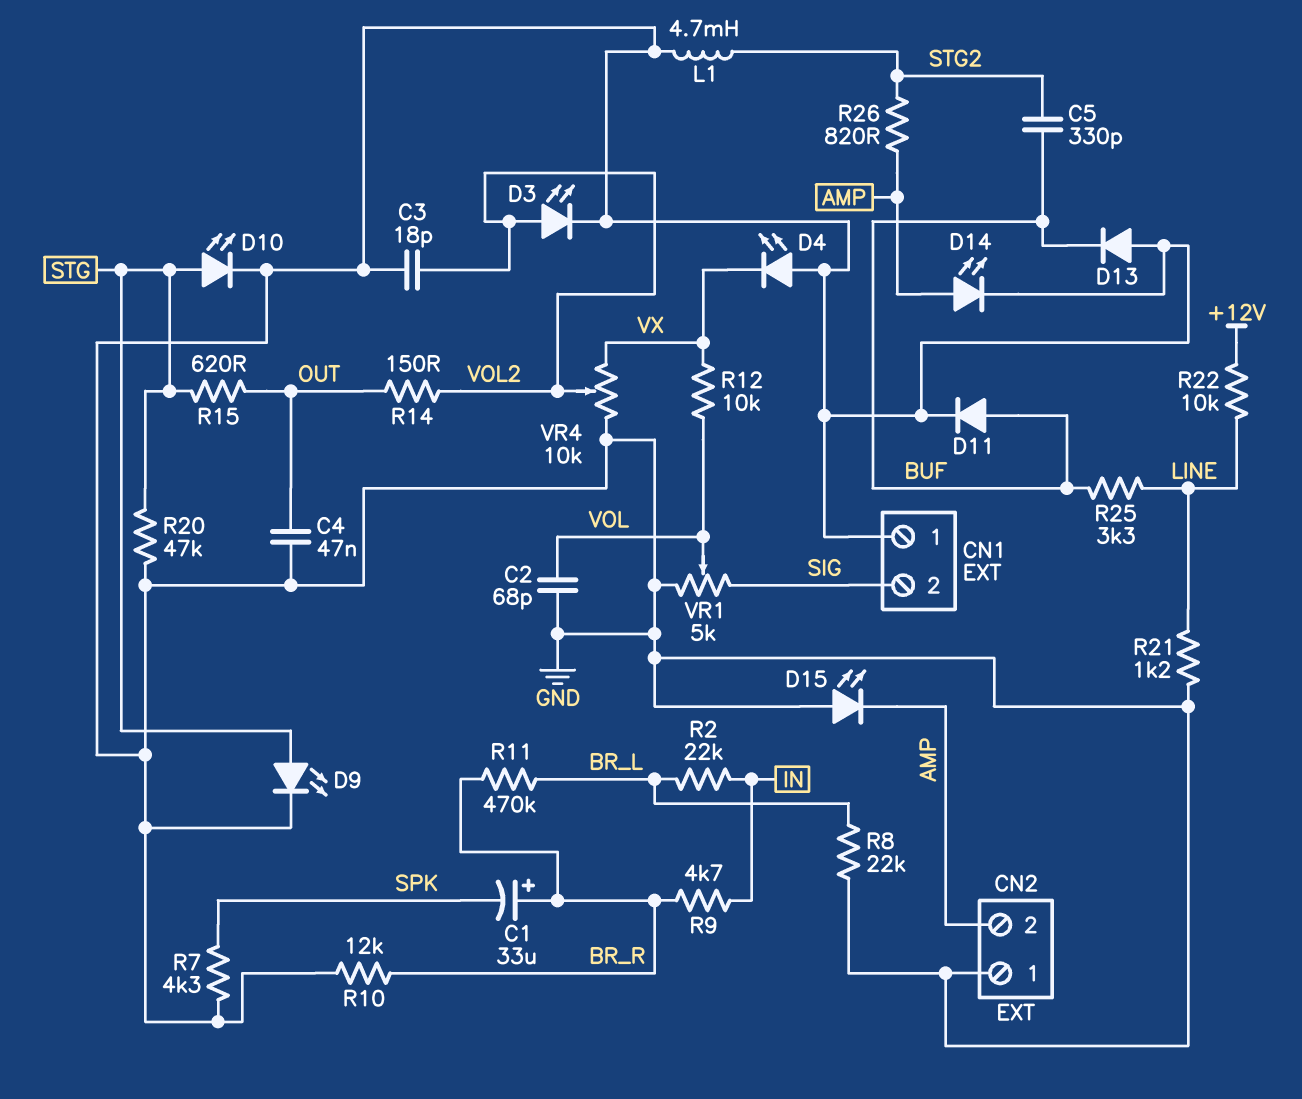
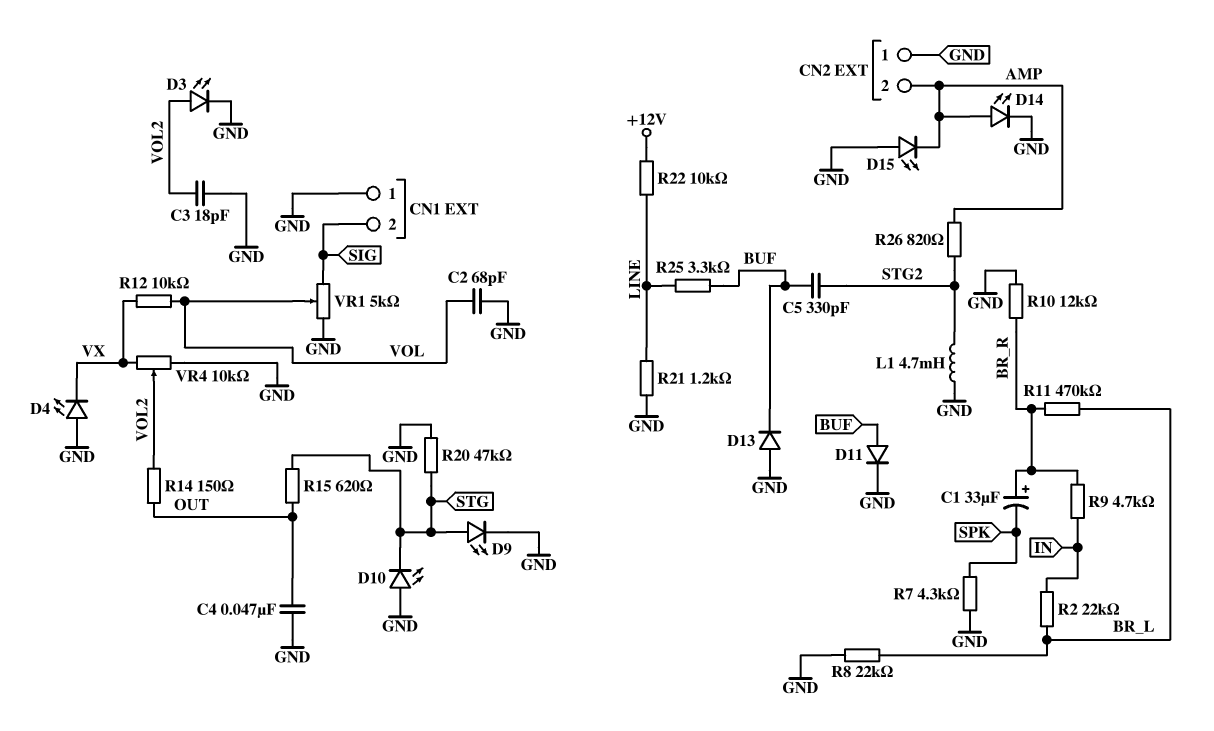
D10: LED (A STG, K GND) -> LED (A GND, K STG)

